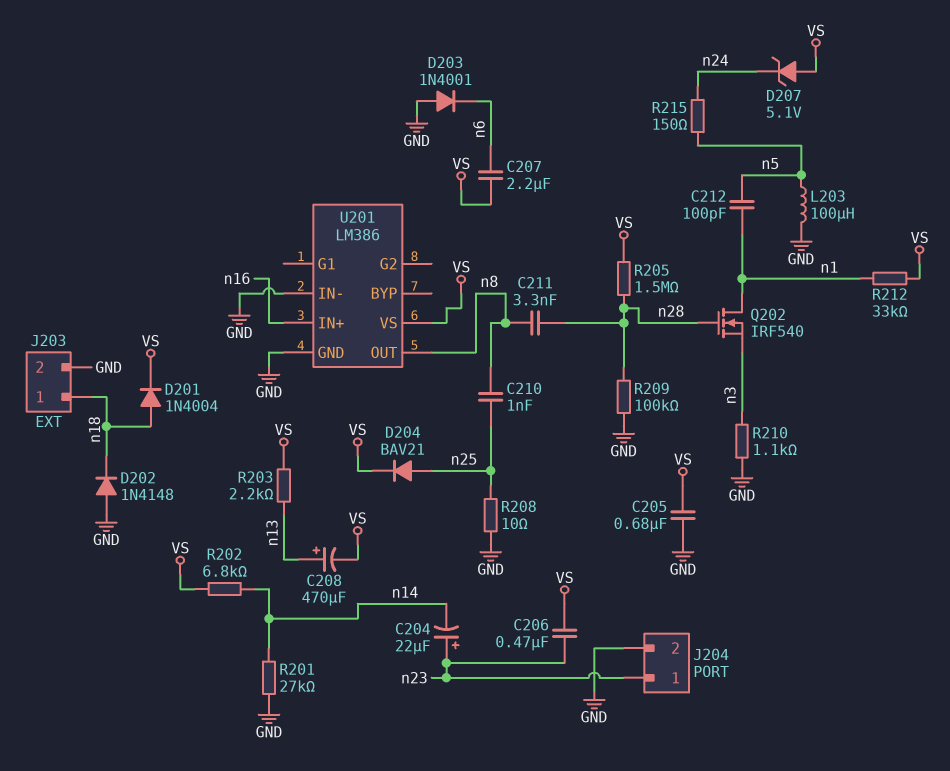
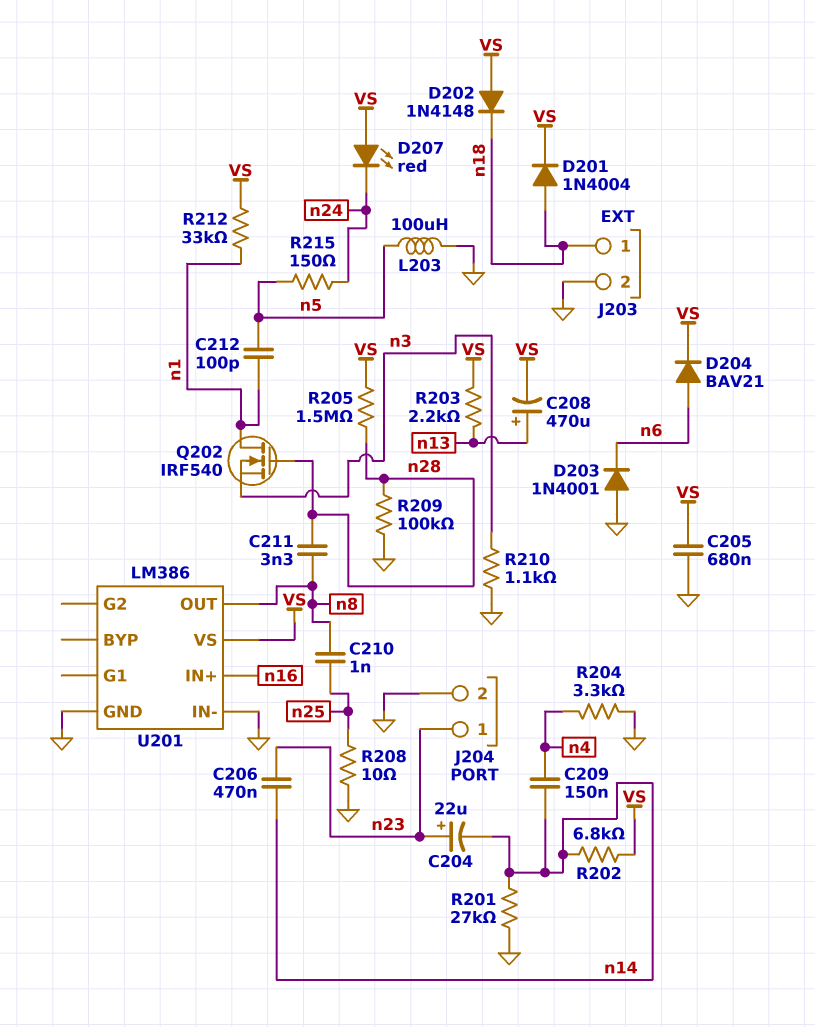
C206: 470nF (VS, n23) -> 470nF (n14, n23)
C207: 2.2uF (VS, n6) -> none
C209: none -> 150nF (n4, n14)
D202: diode 1N4148 (A GND, K n18) -> diode 1N4148 (A VS, K n18)
D204: diode BAV21 (A n25, K VS) -> diode BAV21 (A n6, K VS)
D207: zener 5.1V (A VS, K n24) -> LED red (A VS, K n24)
R204: none -> 3.3k (GND, n4)

